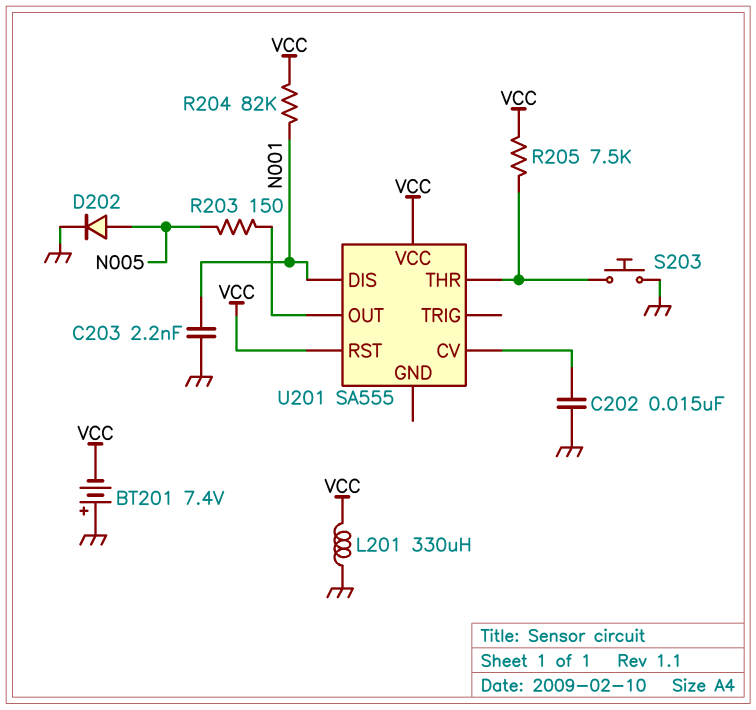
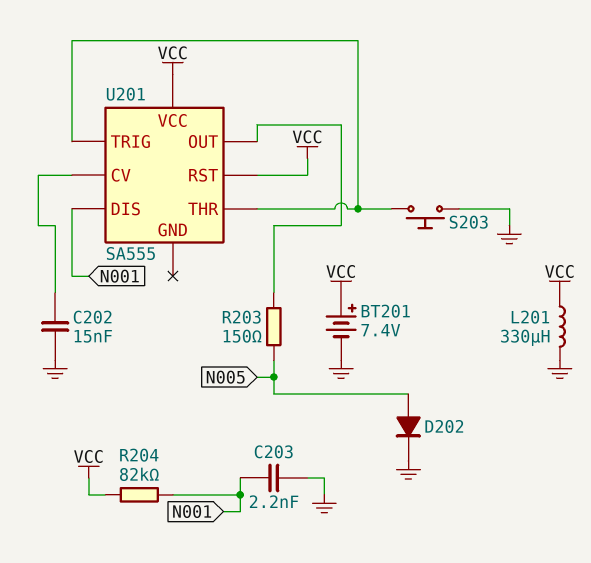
BT201: 7.4V (plus GND, minus VCC) -> 7.4V (plus VCC, minus GND)
R205: 7.5k (U201/THR, VCC) -> none
U201 pin TRIG: none -> U201/THR

